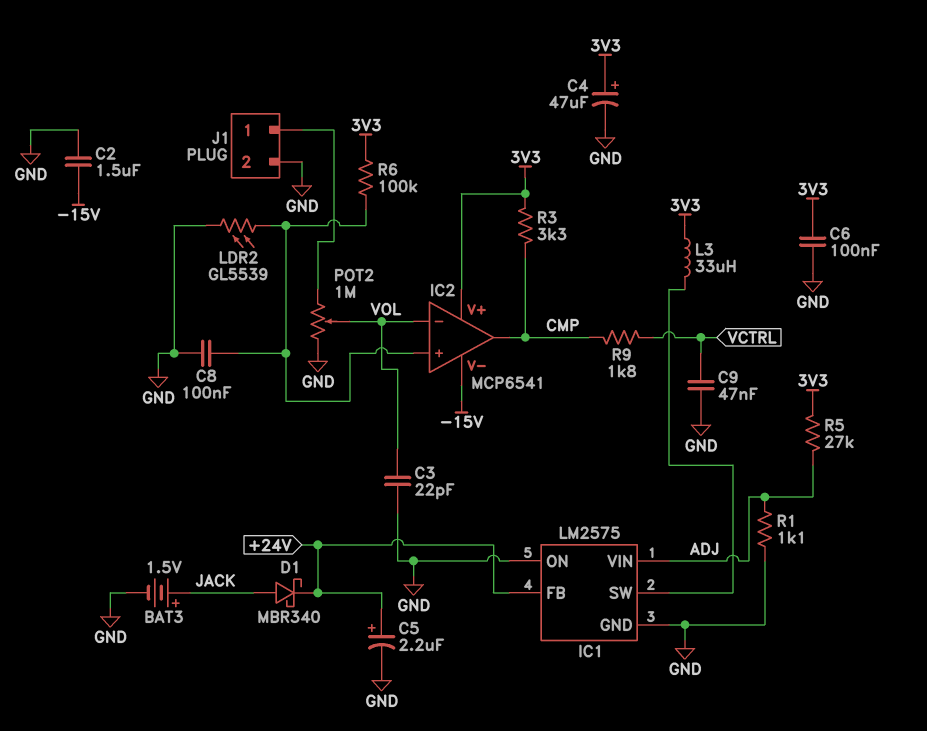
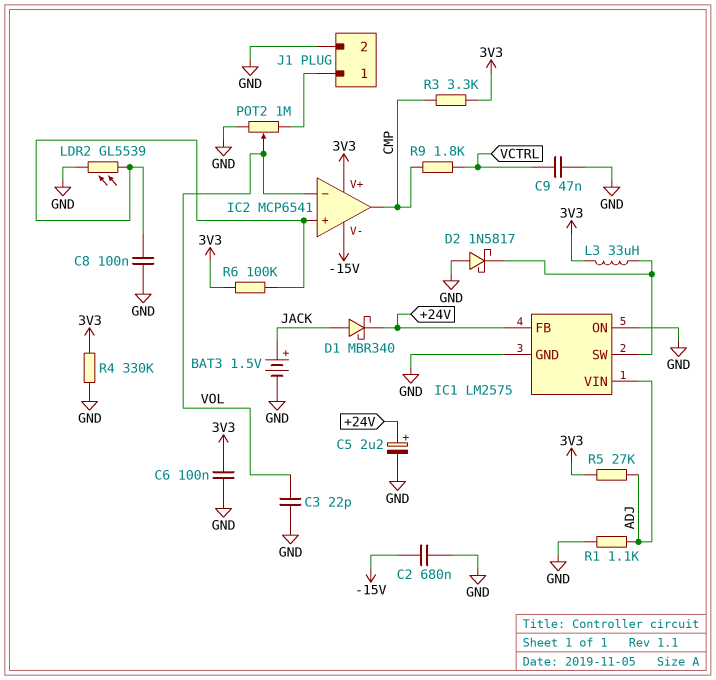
C2: 1.5uF (-15V, GND) -> 680nF (-15V, GND)
C4: 47uF (plus 3V3, minus GND) -> none
D2: none -> schottky 1N5817 (A GND, K IC1/SW)
R4: none -> 330k (3V3, GND)

